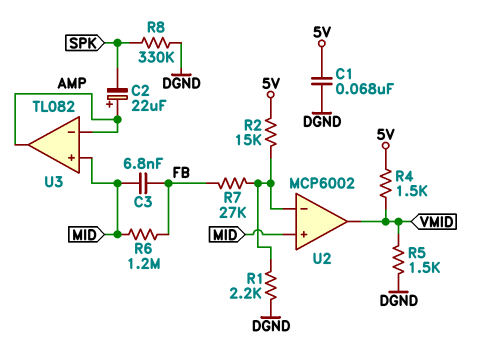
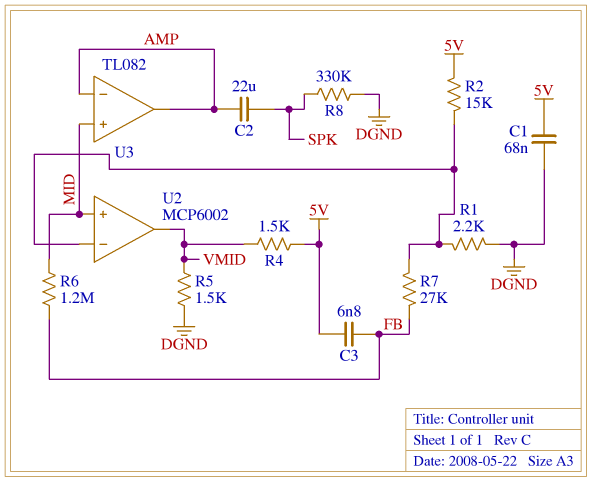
C2: 22uF (plus AMP, minus SPK) -> 22uF (AMP, SPK)
C3: 6.8nF (FB, MID) -> 6.8nF (5V, FB)

